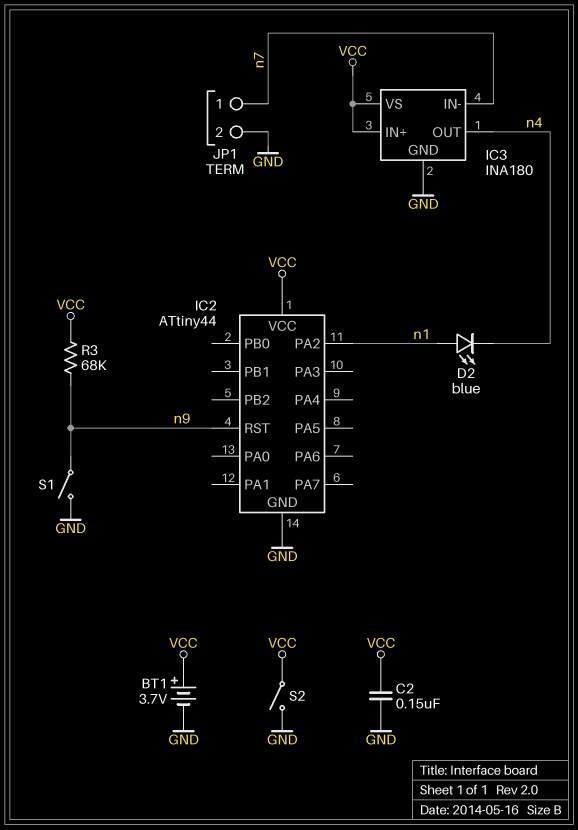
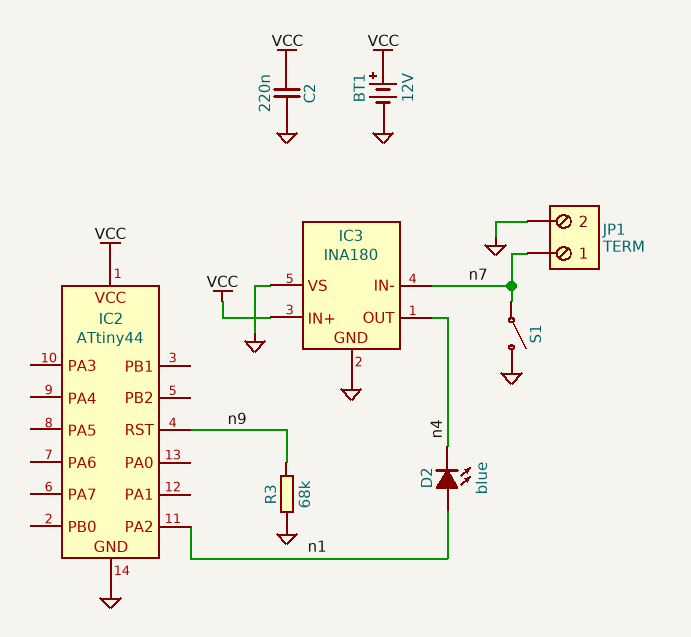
BT1: 3.7V (plus VCC, minus GND) -> 12V (plus VCC, minus GND)
C2: 150nF (GND, VCC) -> 220nF (GND, VCC)
IC3 pin VS: VCC -> GND
R3: 68k (VCC, n9) -> 68k (GND, n9)
S1: switch (GND, n9) -> switch (GND, n7)
S2: switch (GND, VCC) -> none

